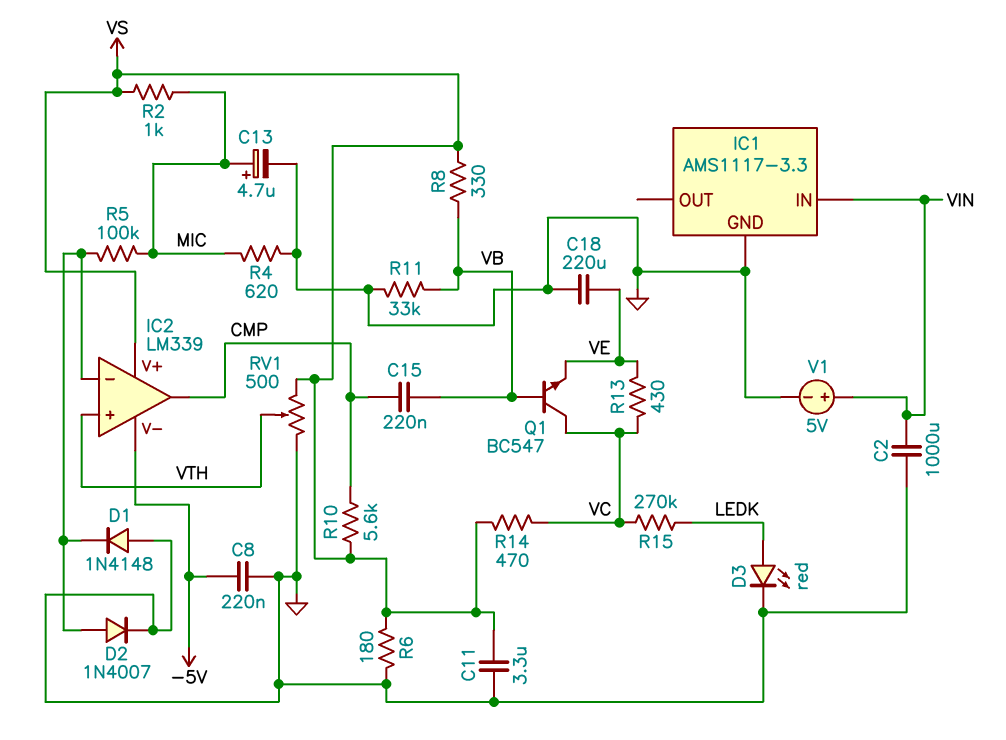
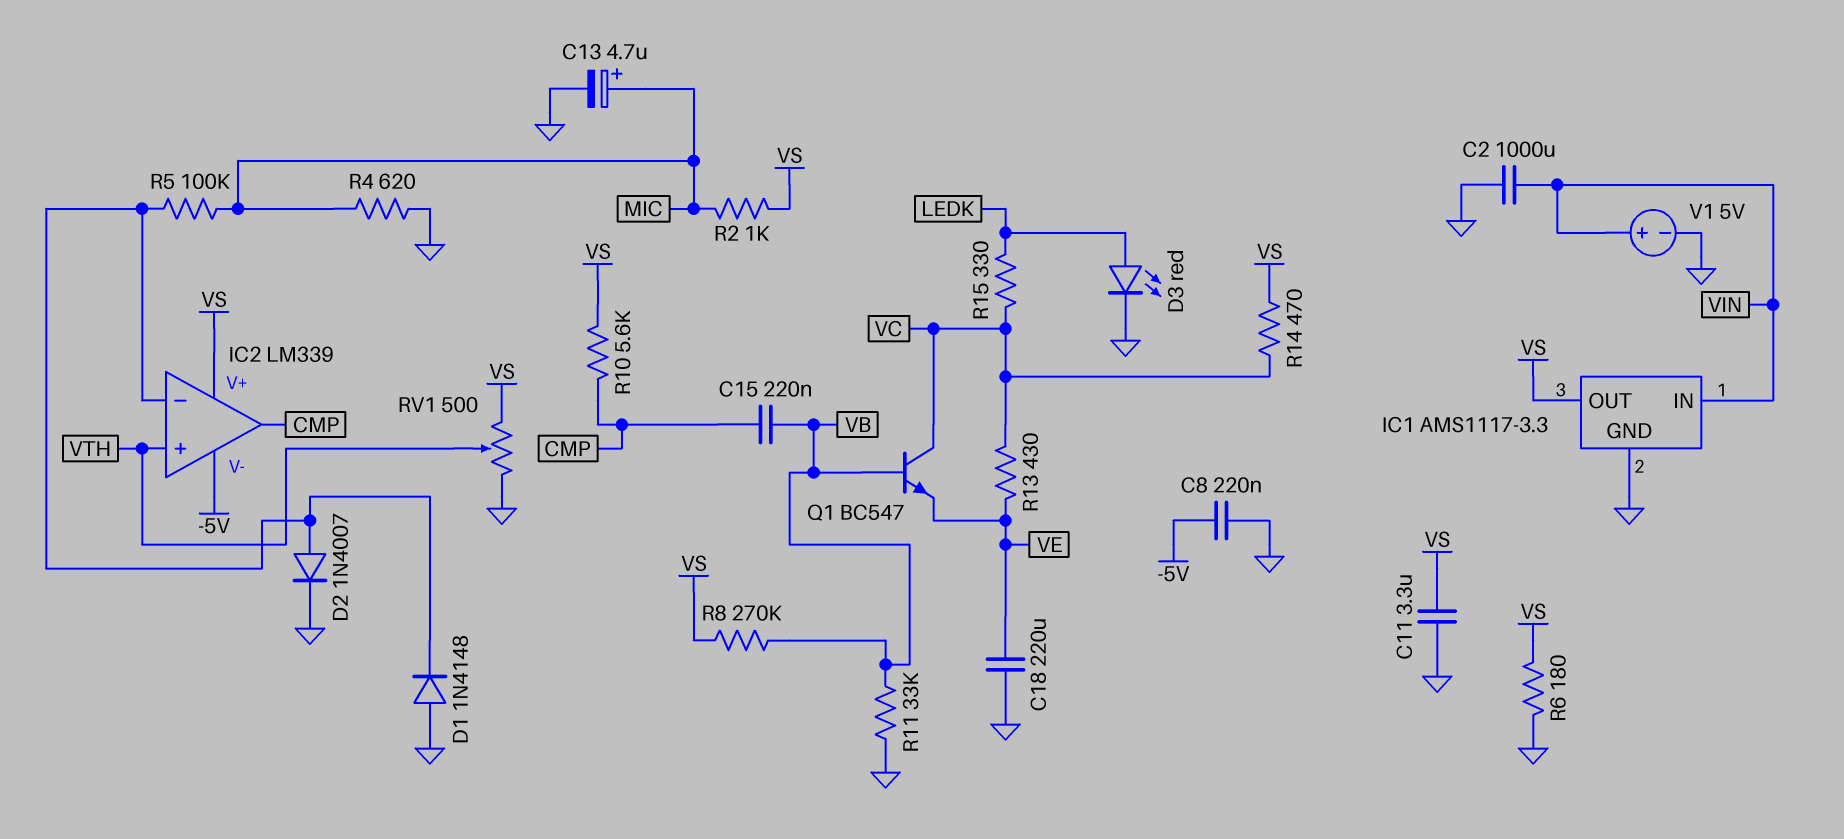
IC1 pin OUT: none -> VS
R8: 330 (VB, VS) -> 270k (VB, VS)
R15: 270k (LEDK, VC) -> 330 (LEDK, VC)

